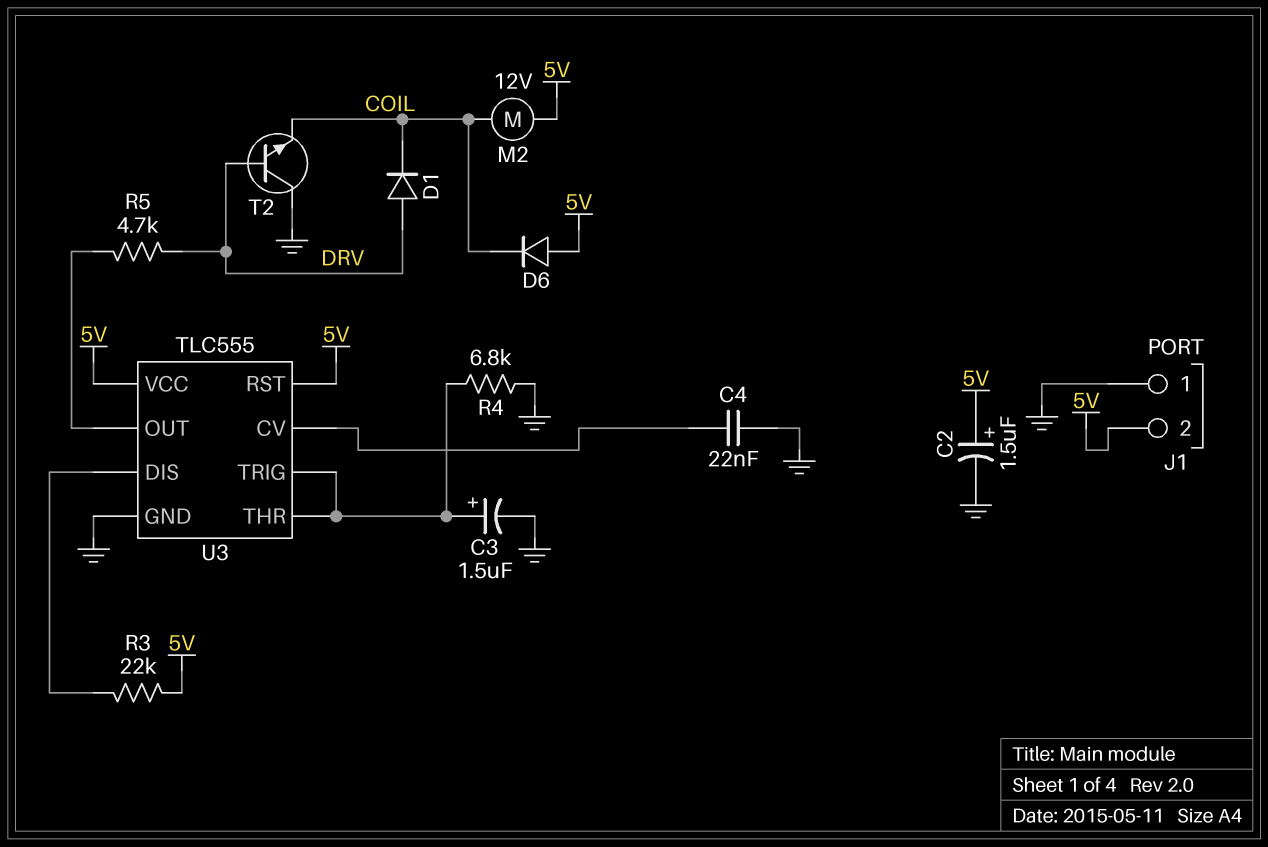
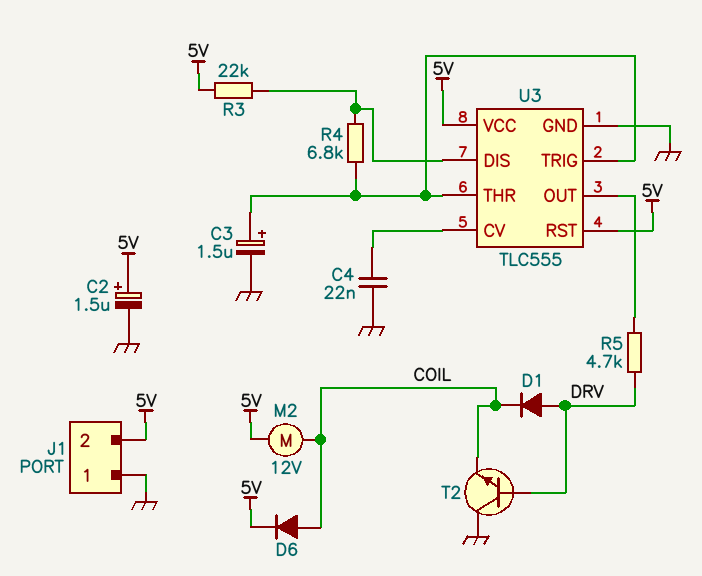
D6: diode (A 5V, K COIL) -> diode (A COIL, K 5V)
R4: 6.8k (GND, U3/THR) -> 6.8k (U3/DIS, U3/THR)

